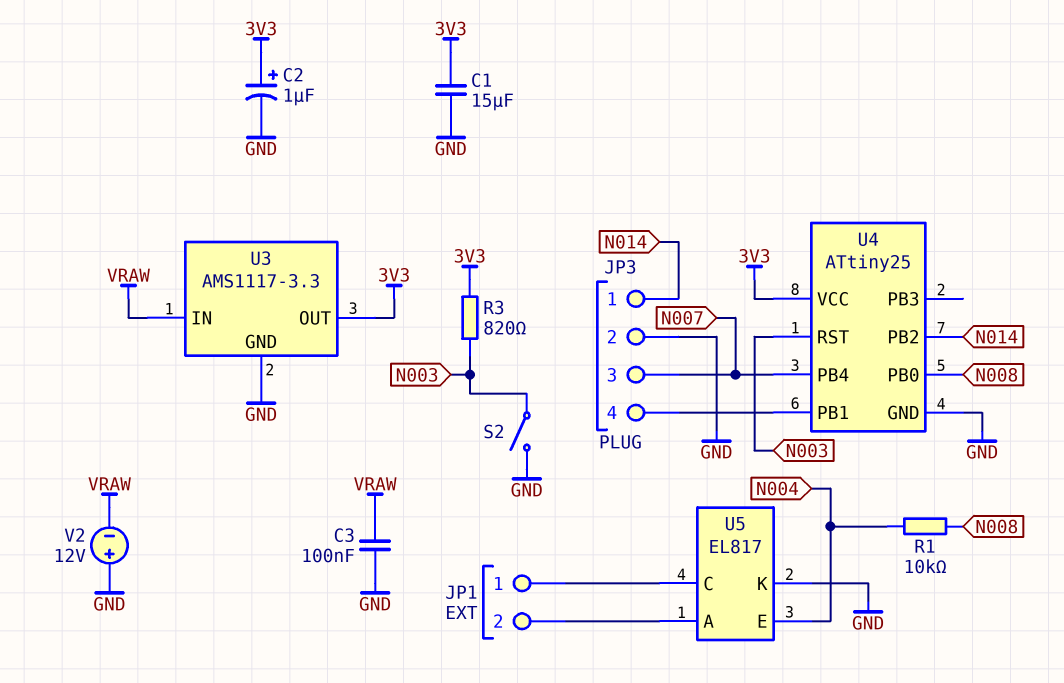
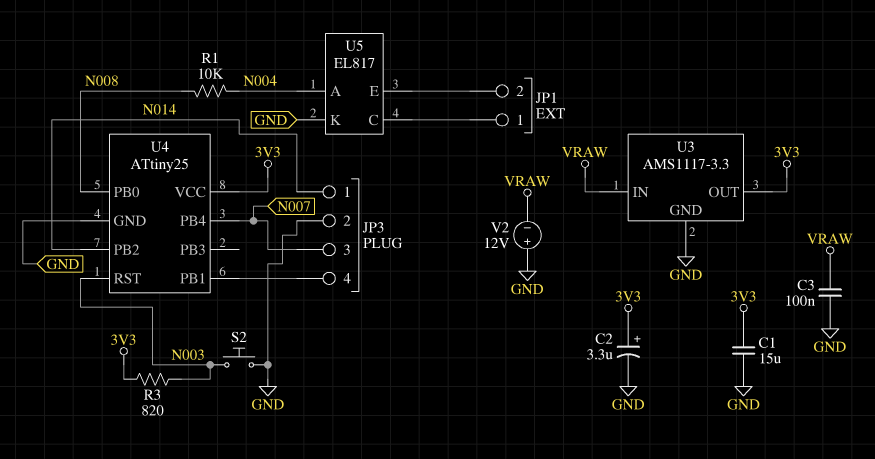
C2: 1uF (plus 3V3, minus GND) -> 3.3uF (plus 3V3, minus GND)
S2: switch (GND, N003) -> button (GND, N003)
U5 pin A: JP1/2 -> N004
U5 pin E: N004 -> JP1/2

